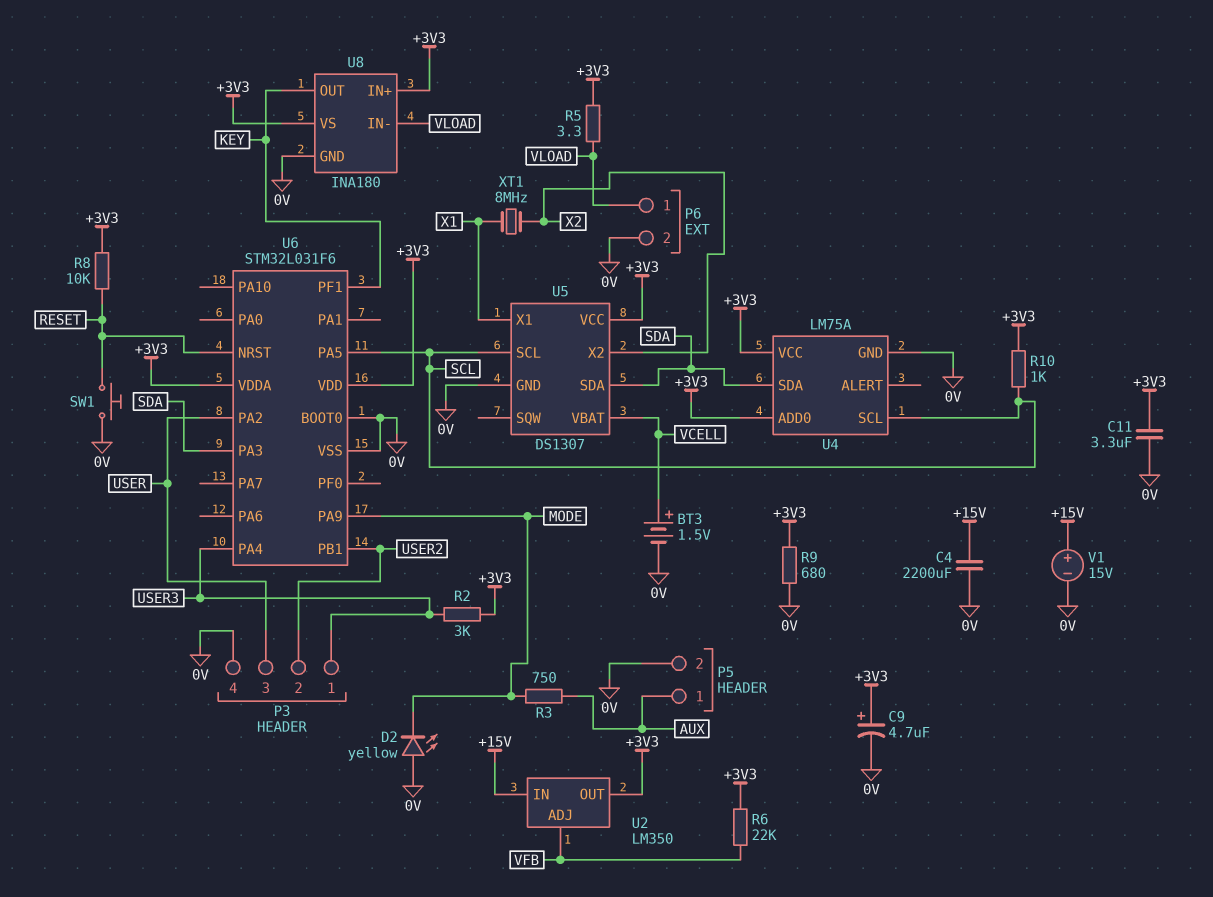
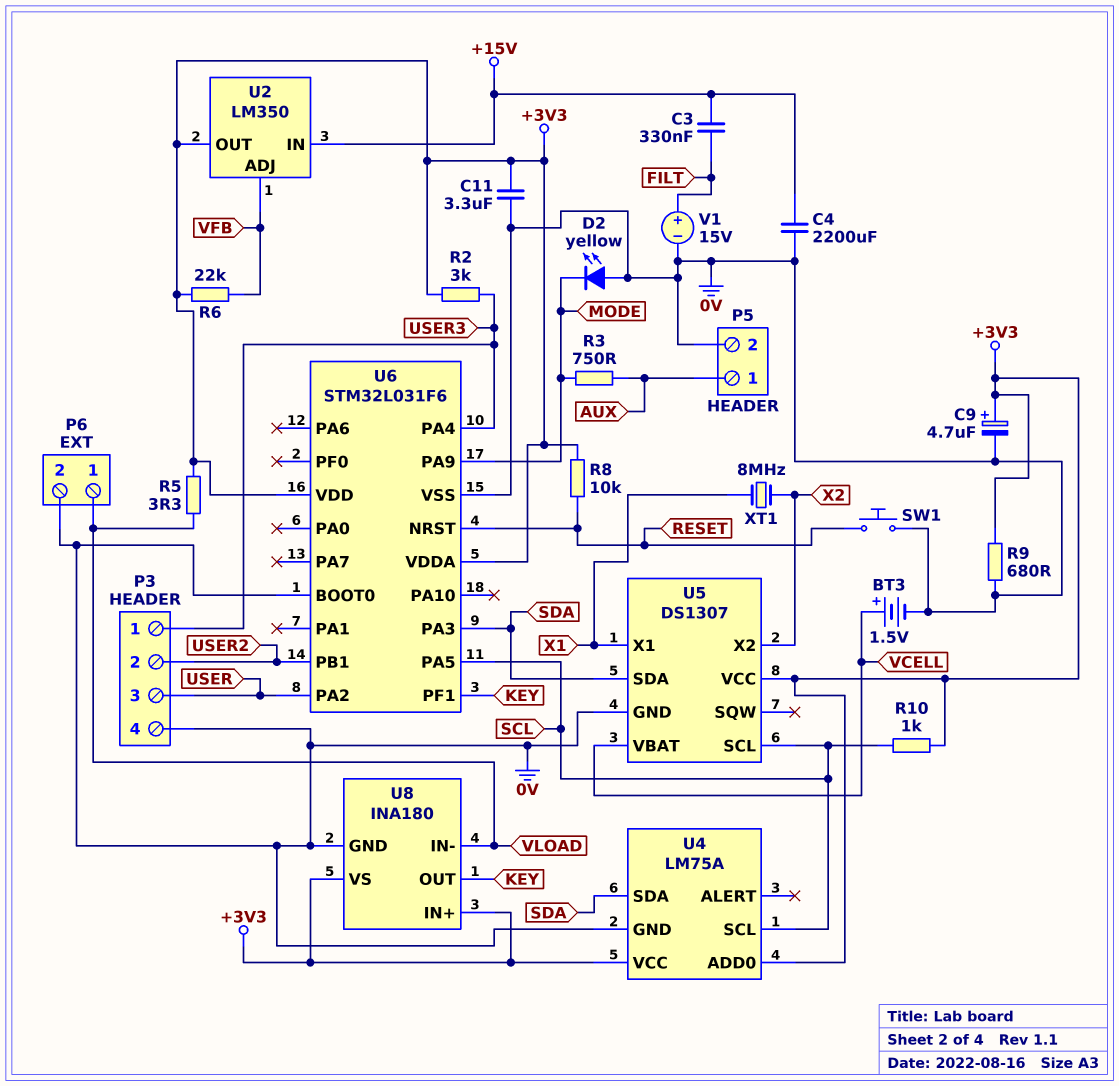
C3: none -> 330nF (+15V, FILT)
V1: 15V (plus +15V, minus 0V) -> 15V (plus FILT, minus 0V)

